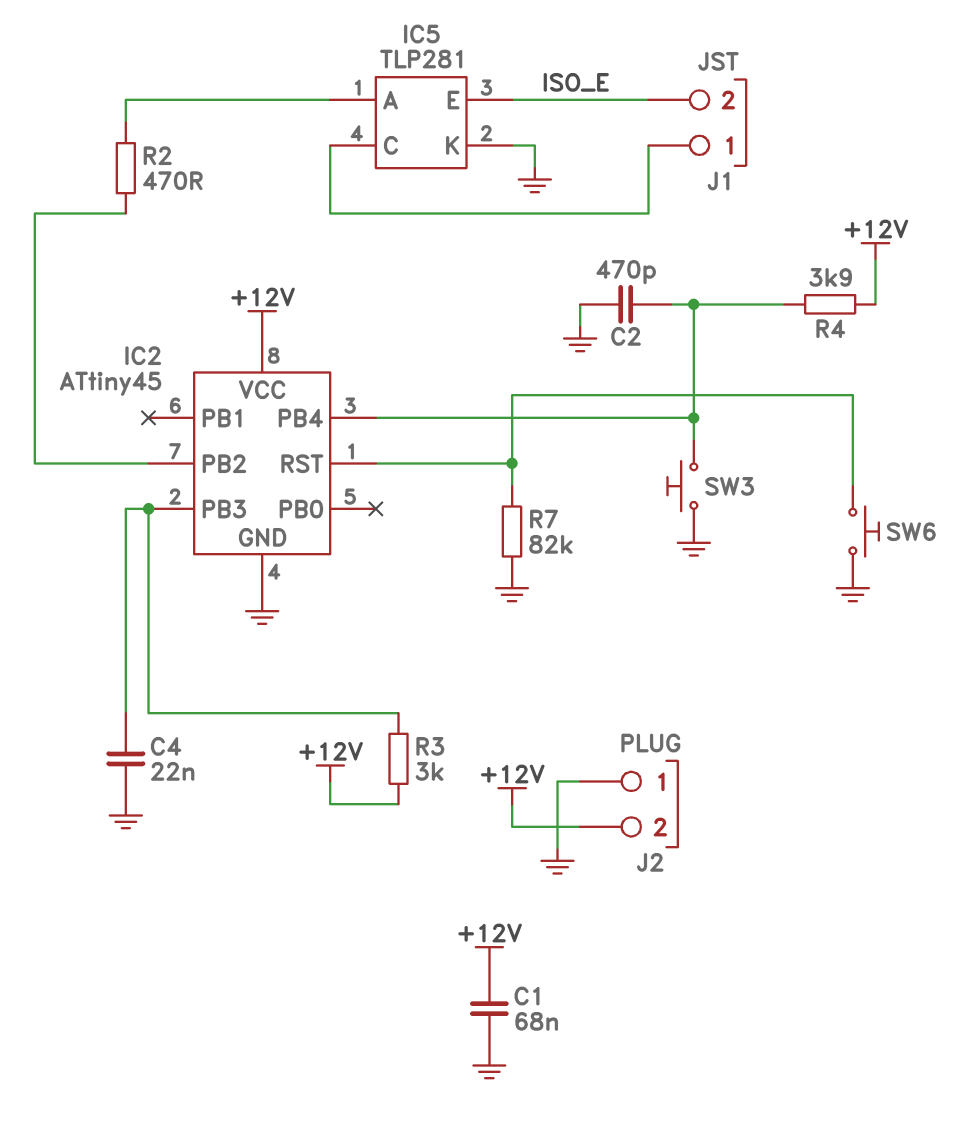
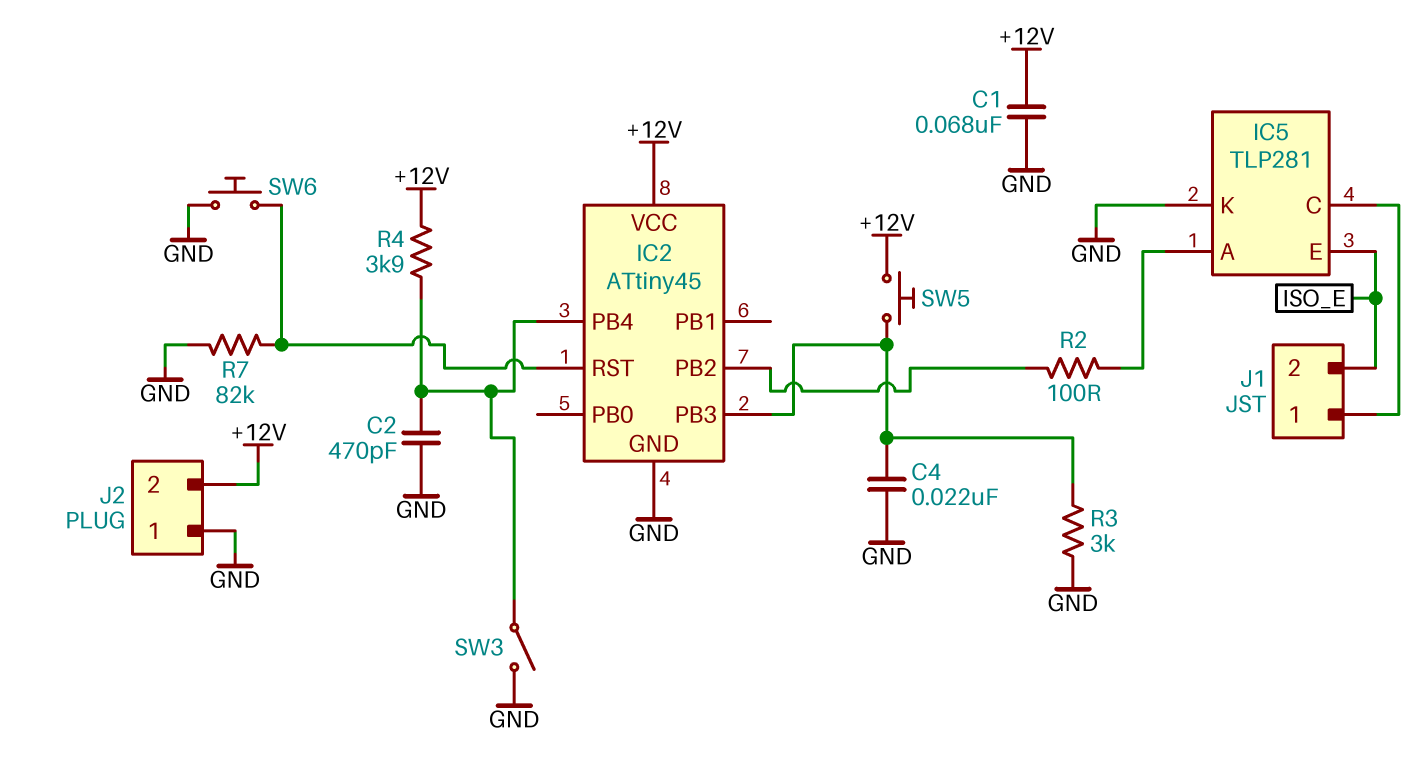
R2: 470 (IC2/PB2, IC5/A) -> 100 (IC2/PB2, IC5/A)
R3: 3k (+12V, IC2/PB3) -> 3k (GND, IC2/PB3)
SW3: button (GND, IC2/PB4) -> switch (GND, IC2/PB4)
SW5: none -> button (+12V, IC2/PB3)

